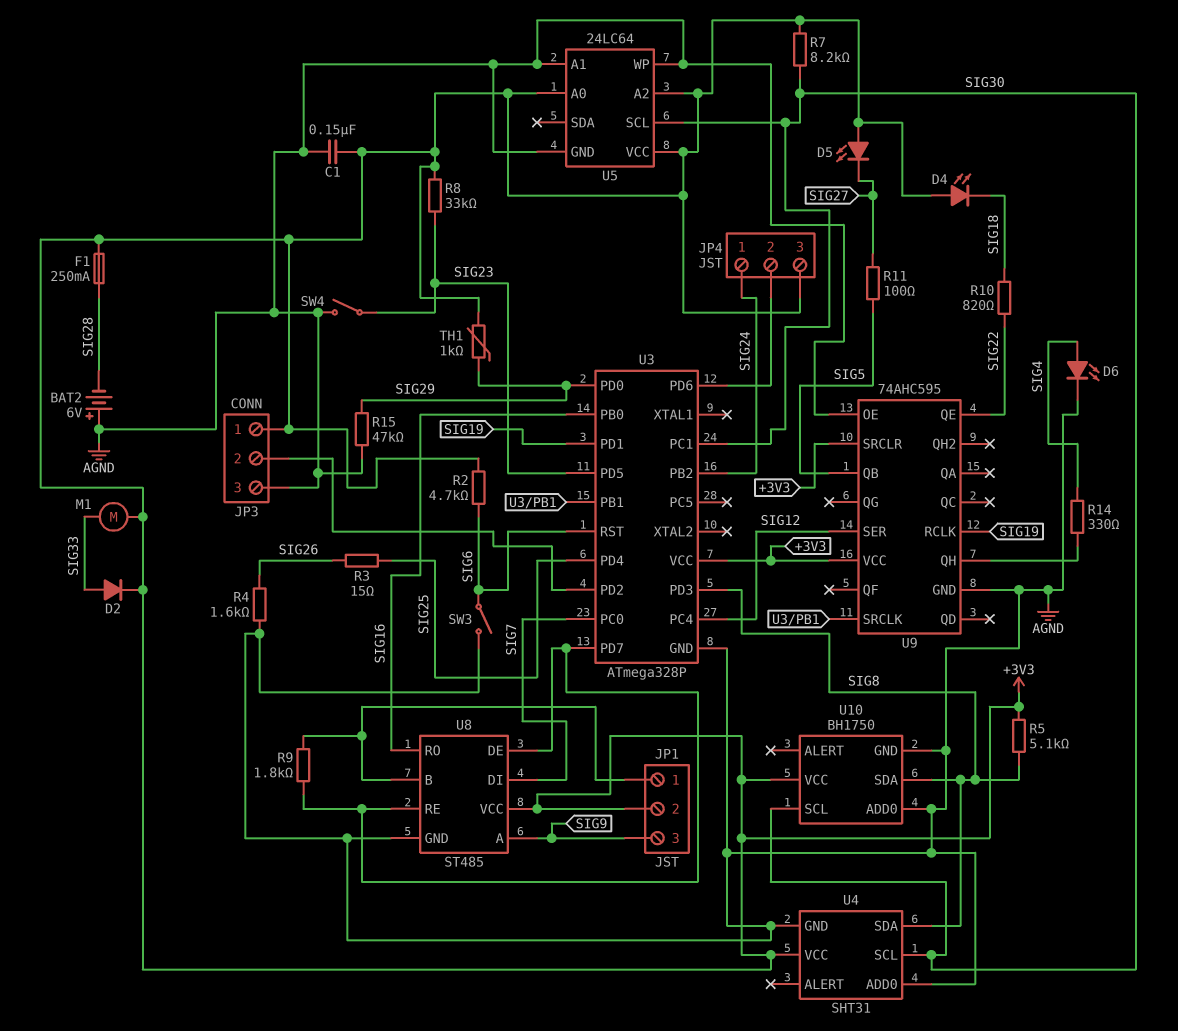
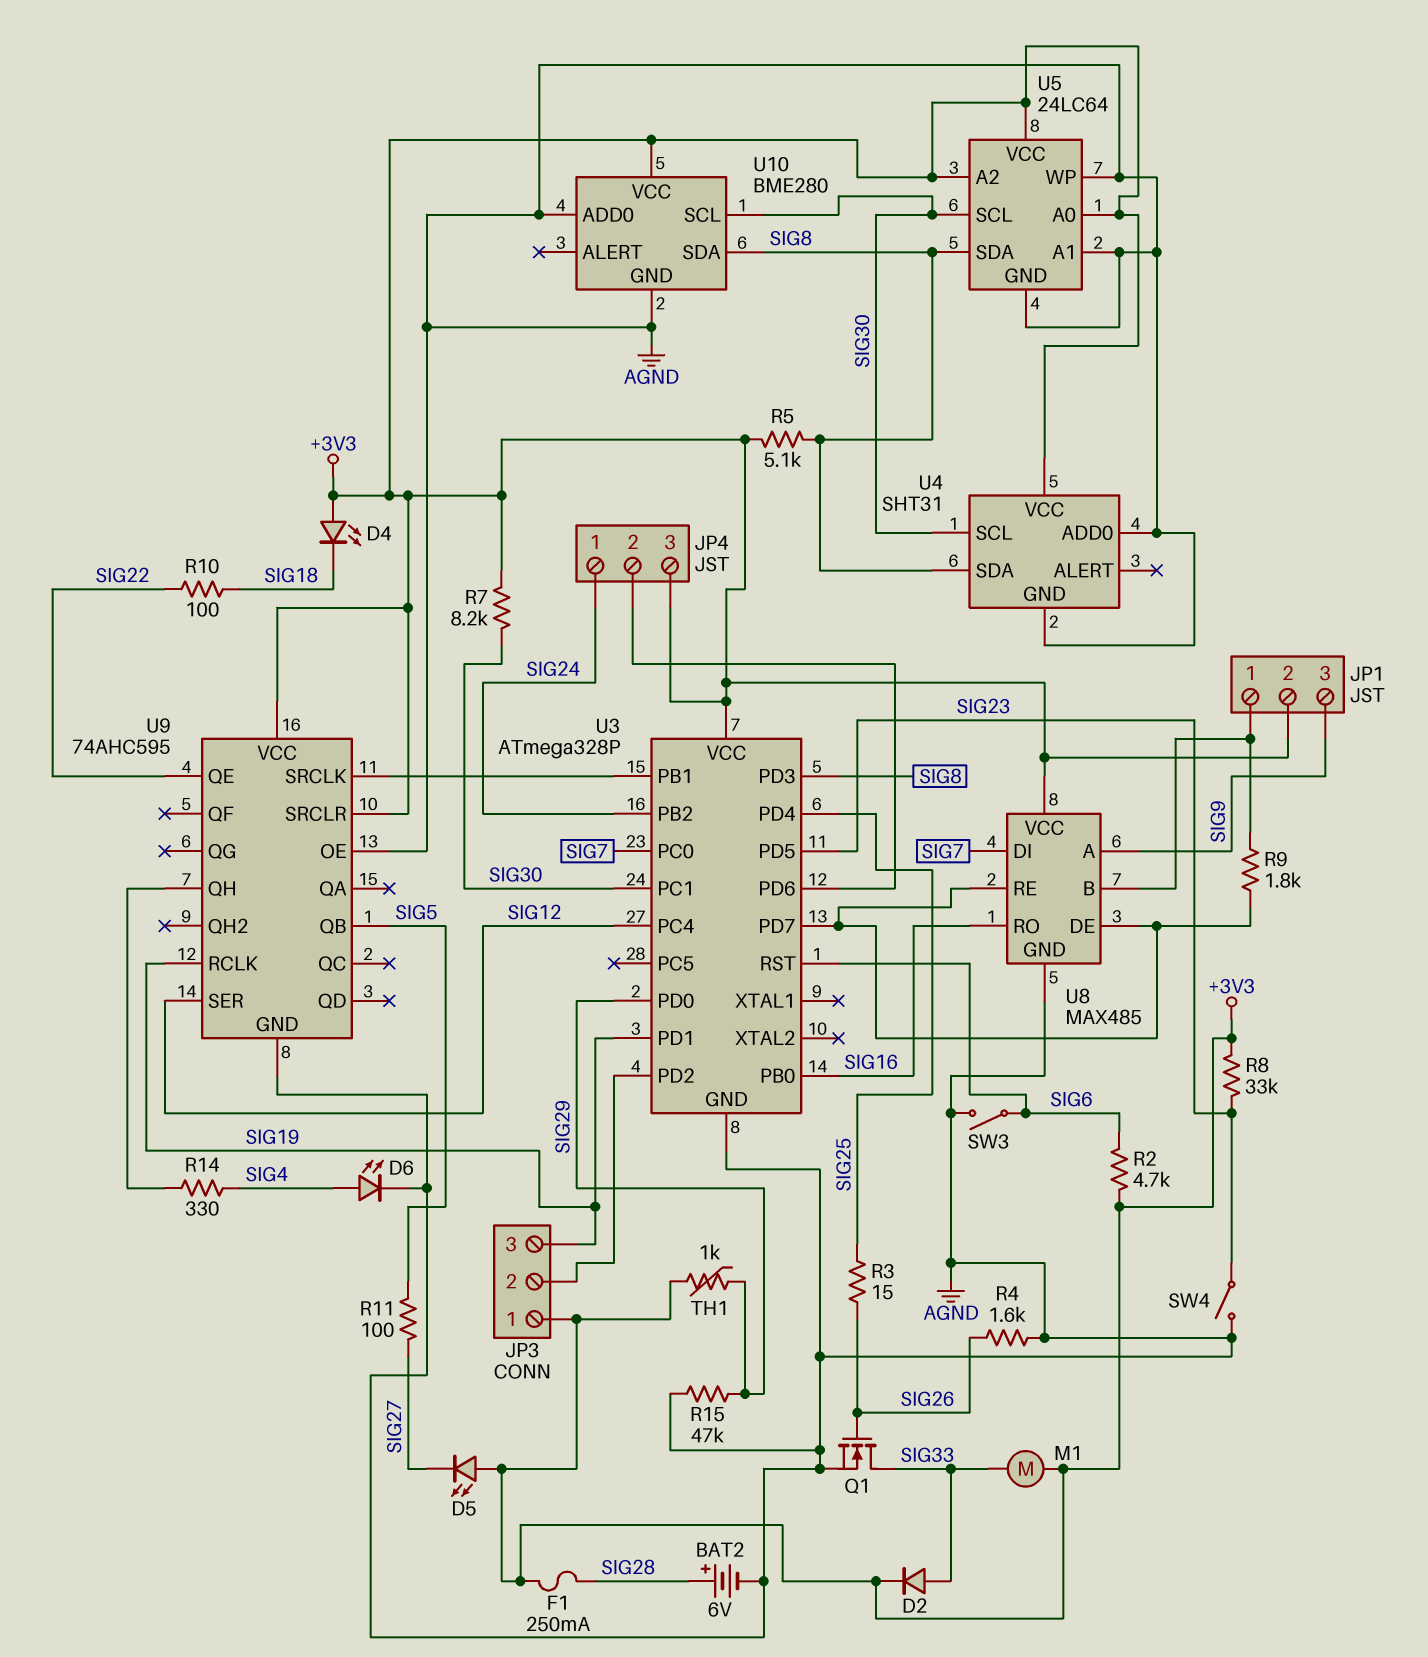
BAT2: 6V (plus AGND, minus SIG28) -> 6V (plus SIG28, minus AGND)
C1: 150nF (+3V3, AGND) -> none
JP3 pin 3: AGND -> SIG19
Q1: none -> NMOS (G SIG26, D SIG33, S AGND)
R10: 820 (SIG18, SIG22) -> 100 (SIG18, SIG22)
U5 pin SDA: none -> SIG8
U8: ST485 -> MAX485
U10: BH1750 -> BME280

